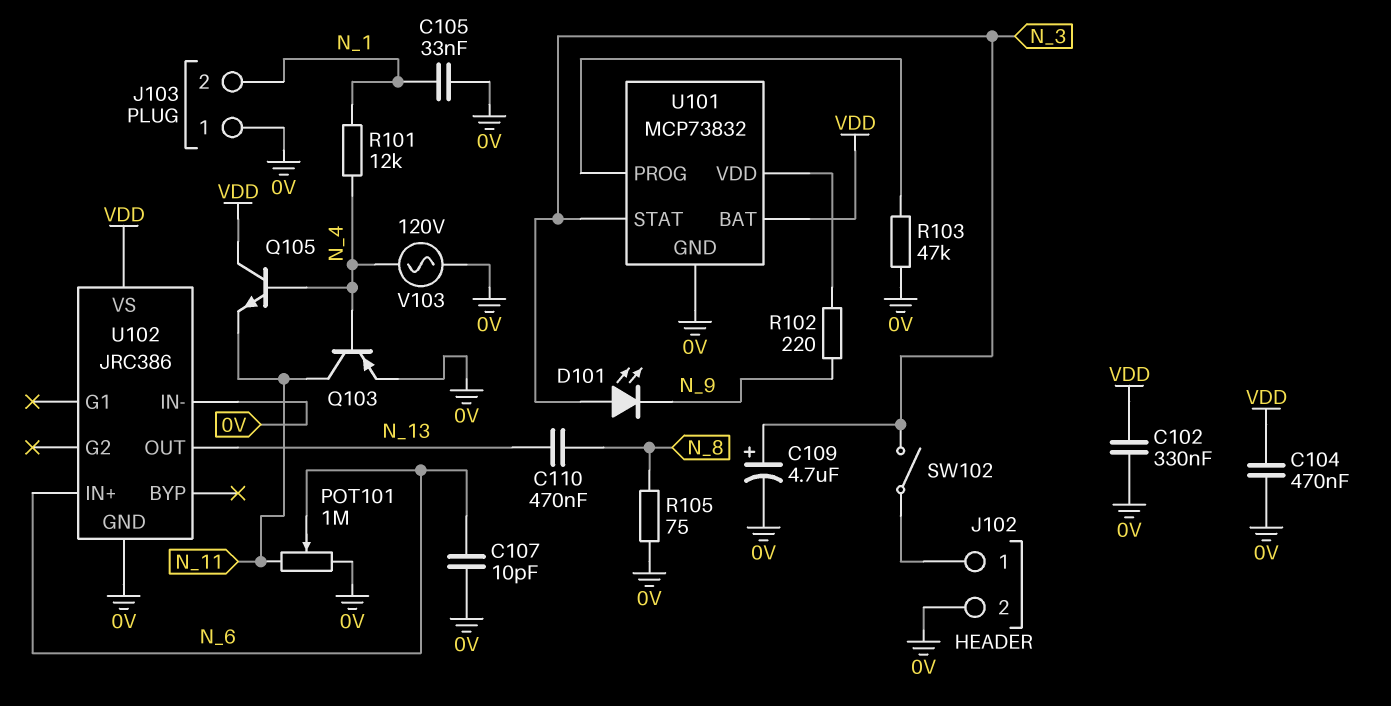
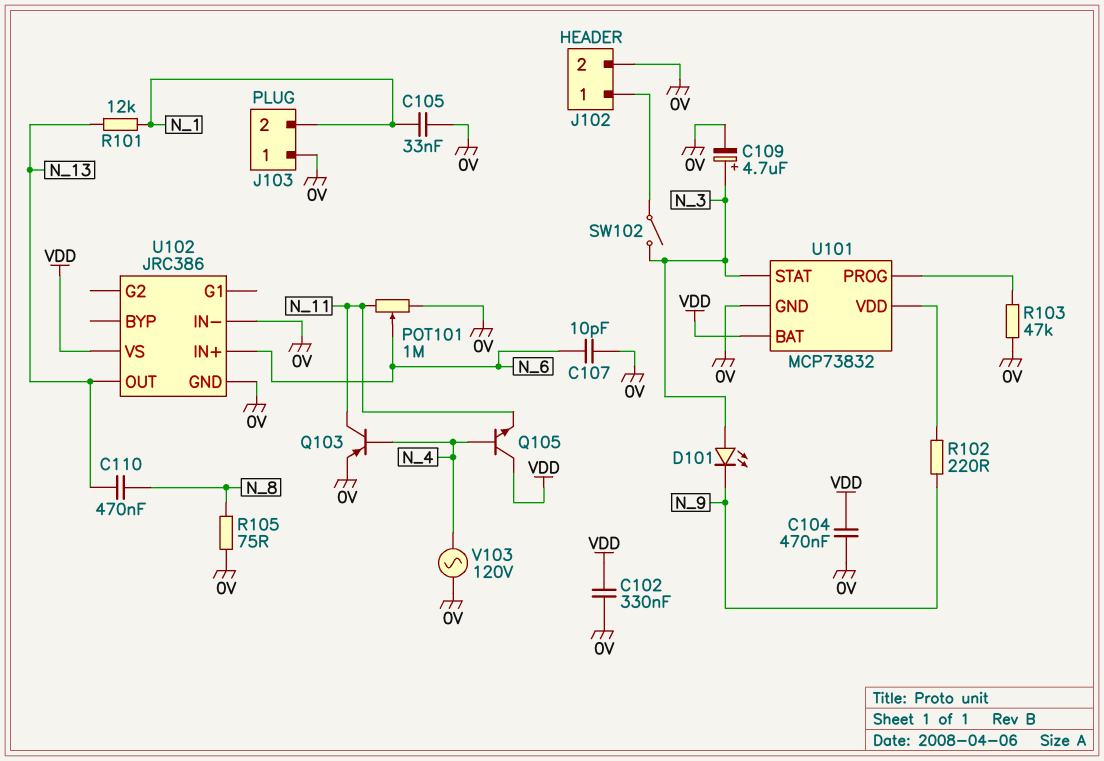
R101: 12k (N_1, N_4) -> 12k (N_1, N_13)

